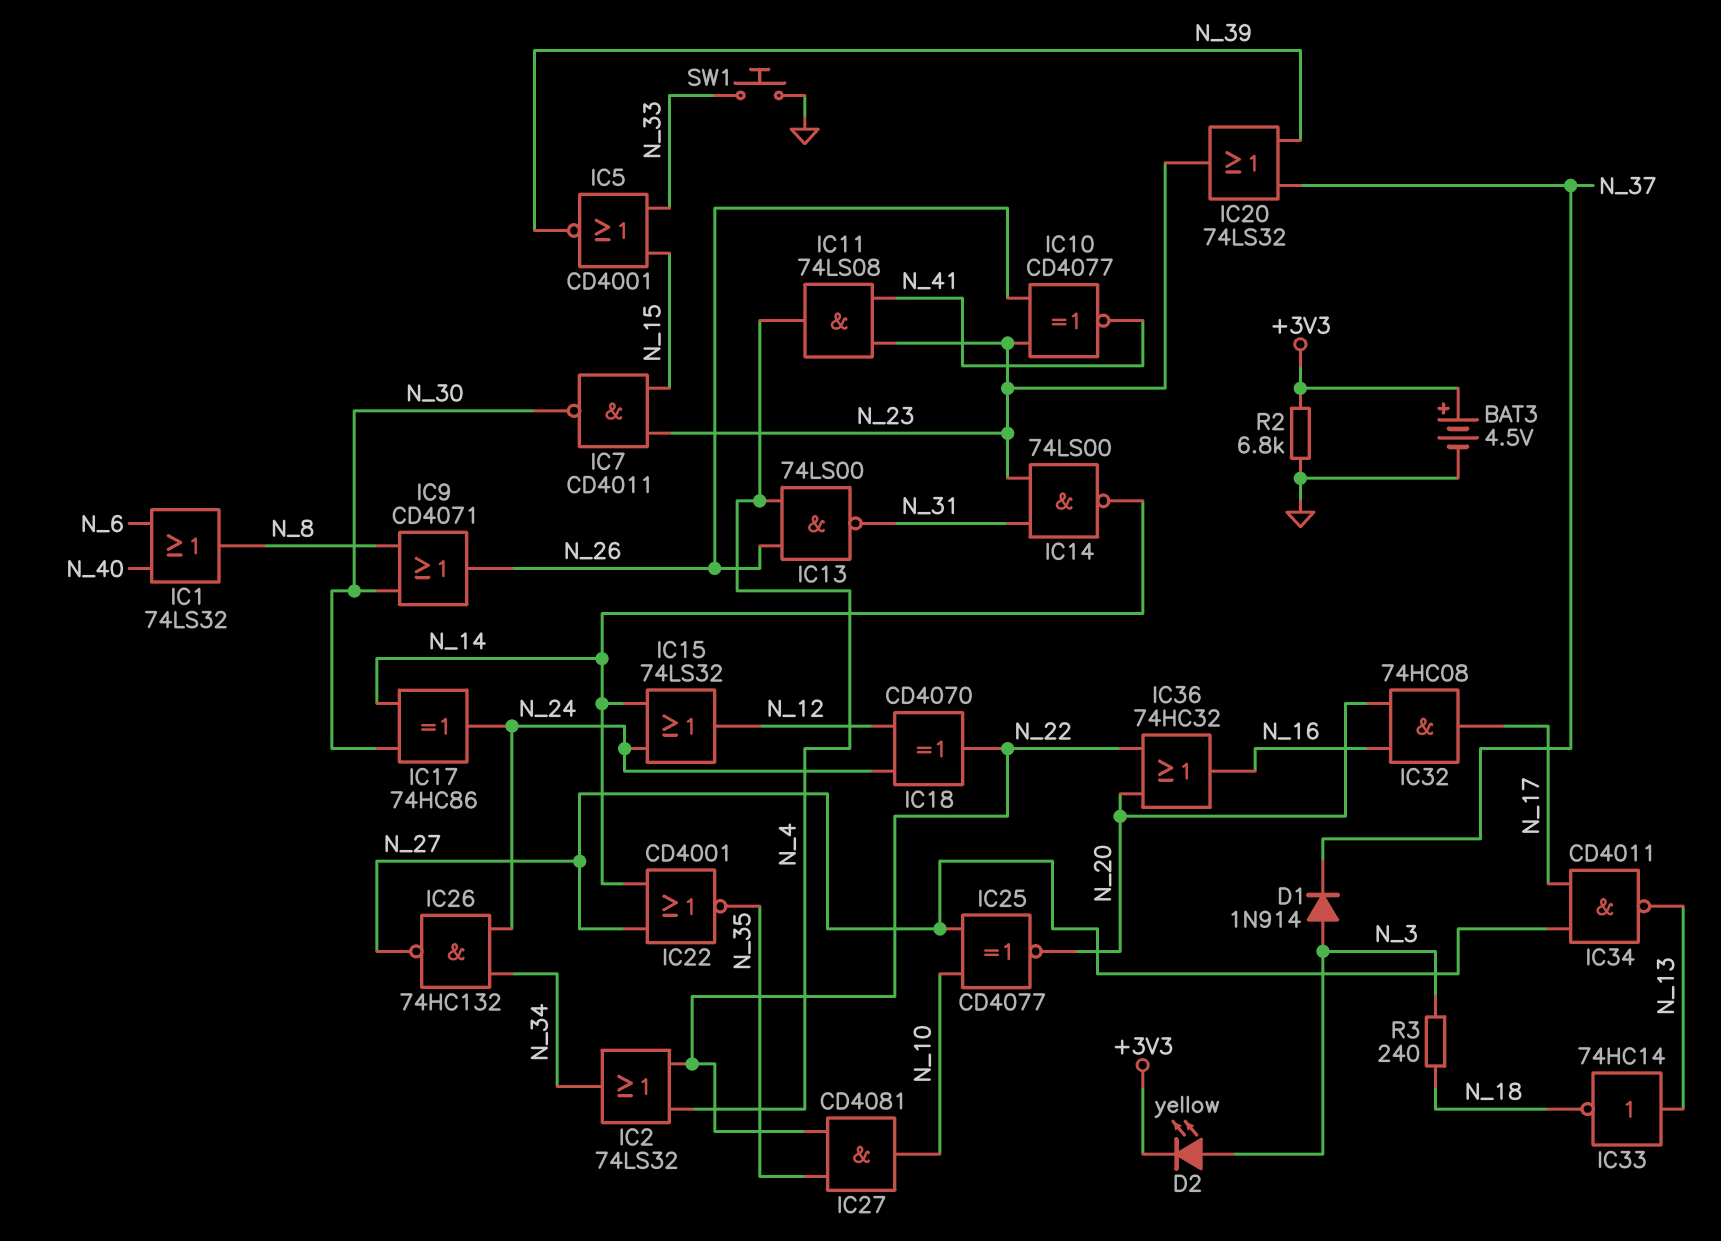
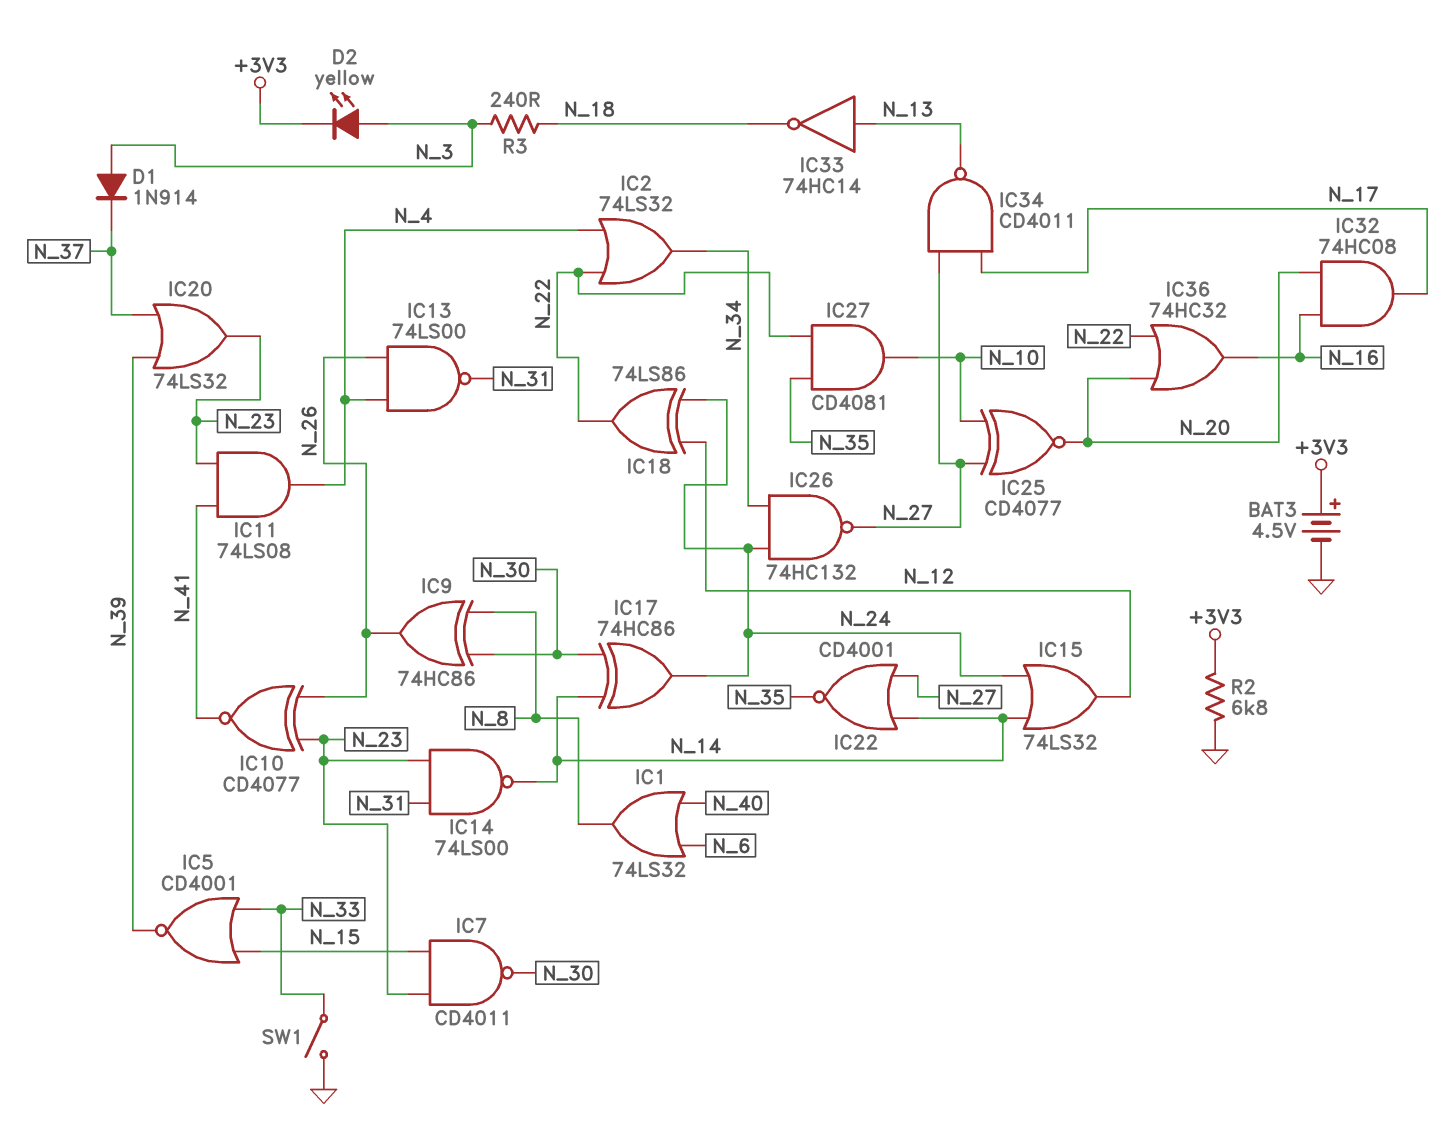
IC9: OR CD4071 (in N_8, in N_30, out N_26) -> XOR 74HC86 (in N_8, in N_30, out N_26)
IC18: XOR CD4070 (in N_12, in N_24, out N_22) -> XOR 74LS86 (in N_12, in N_24, out N_22)
SW1: button (GND, N_33) -> switch (GND, N_33)

